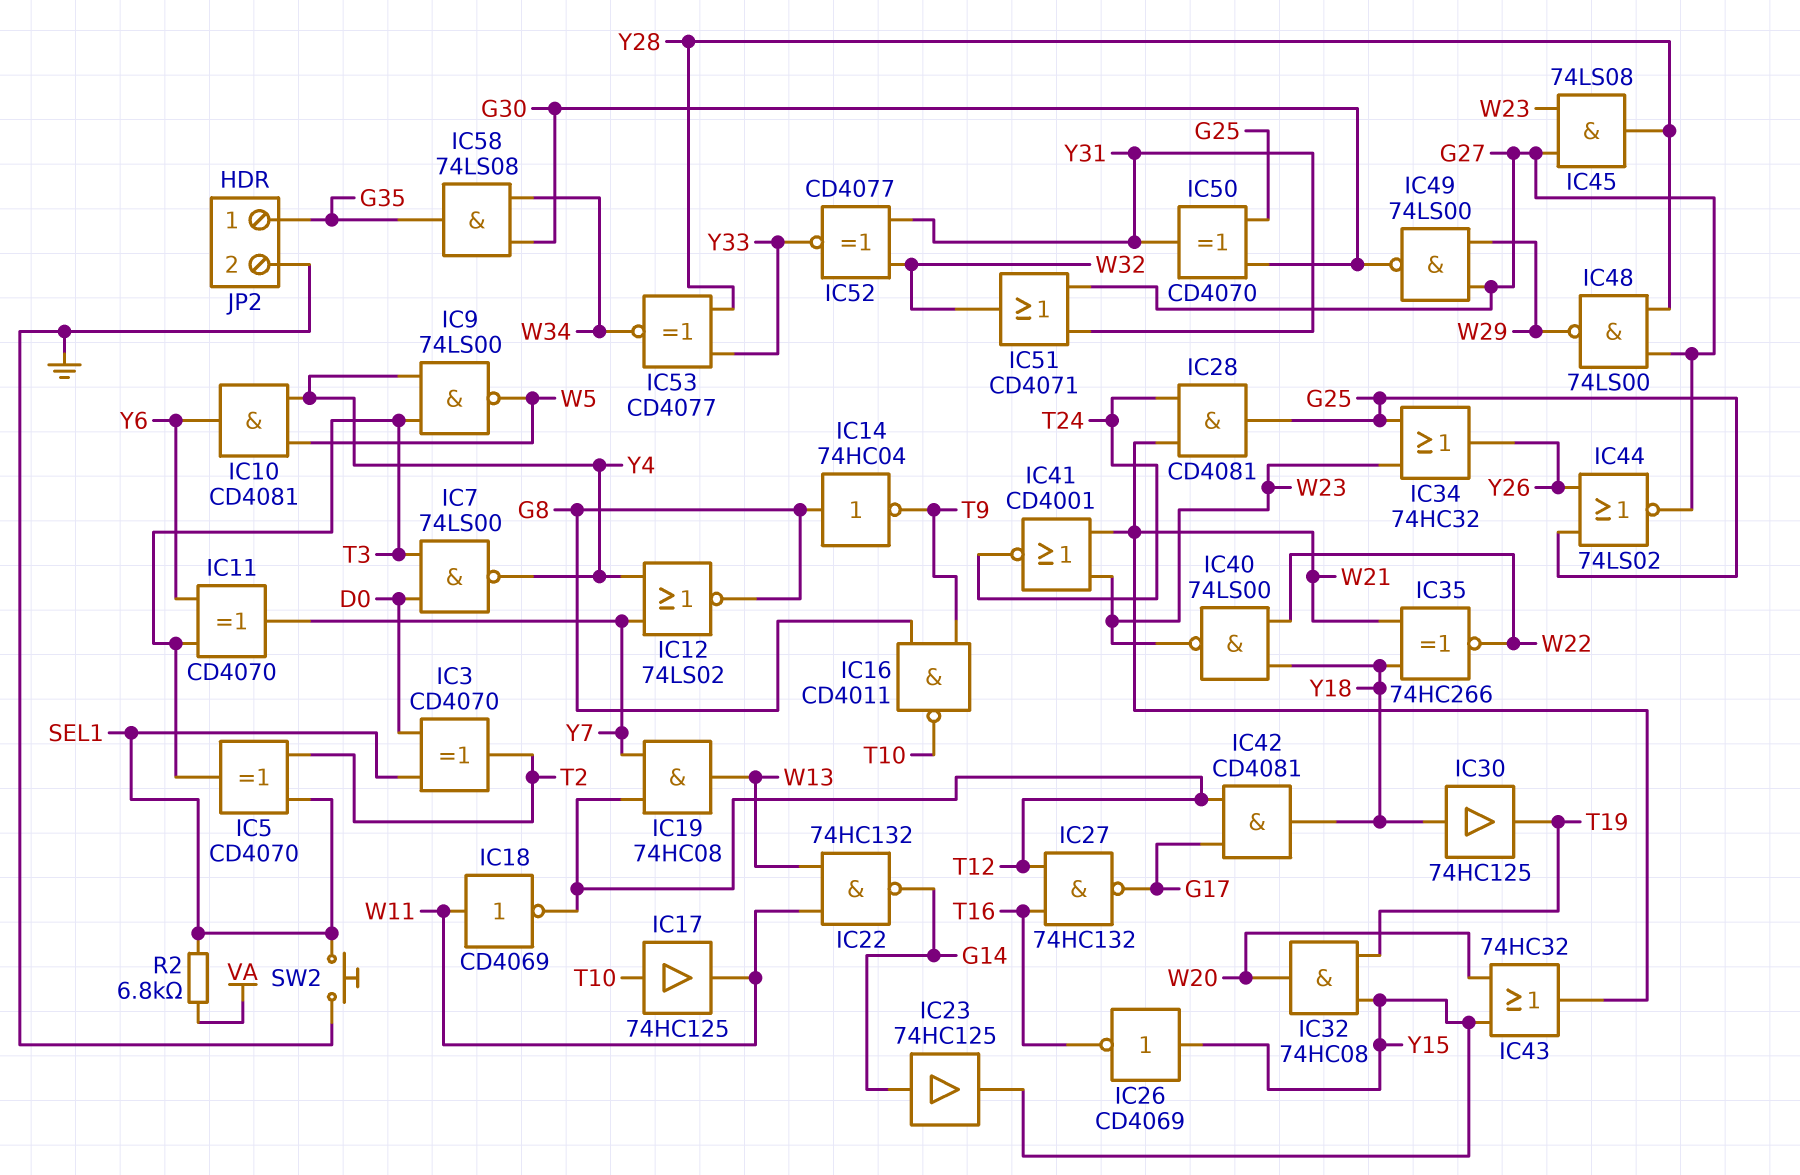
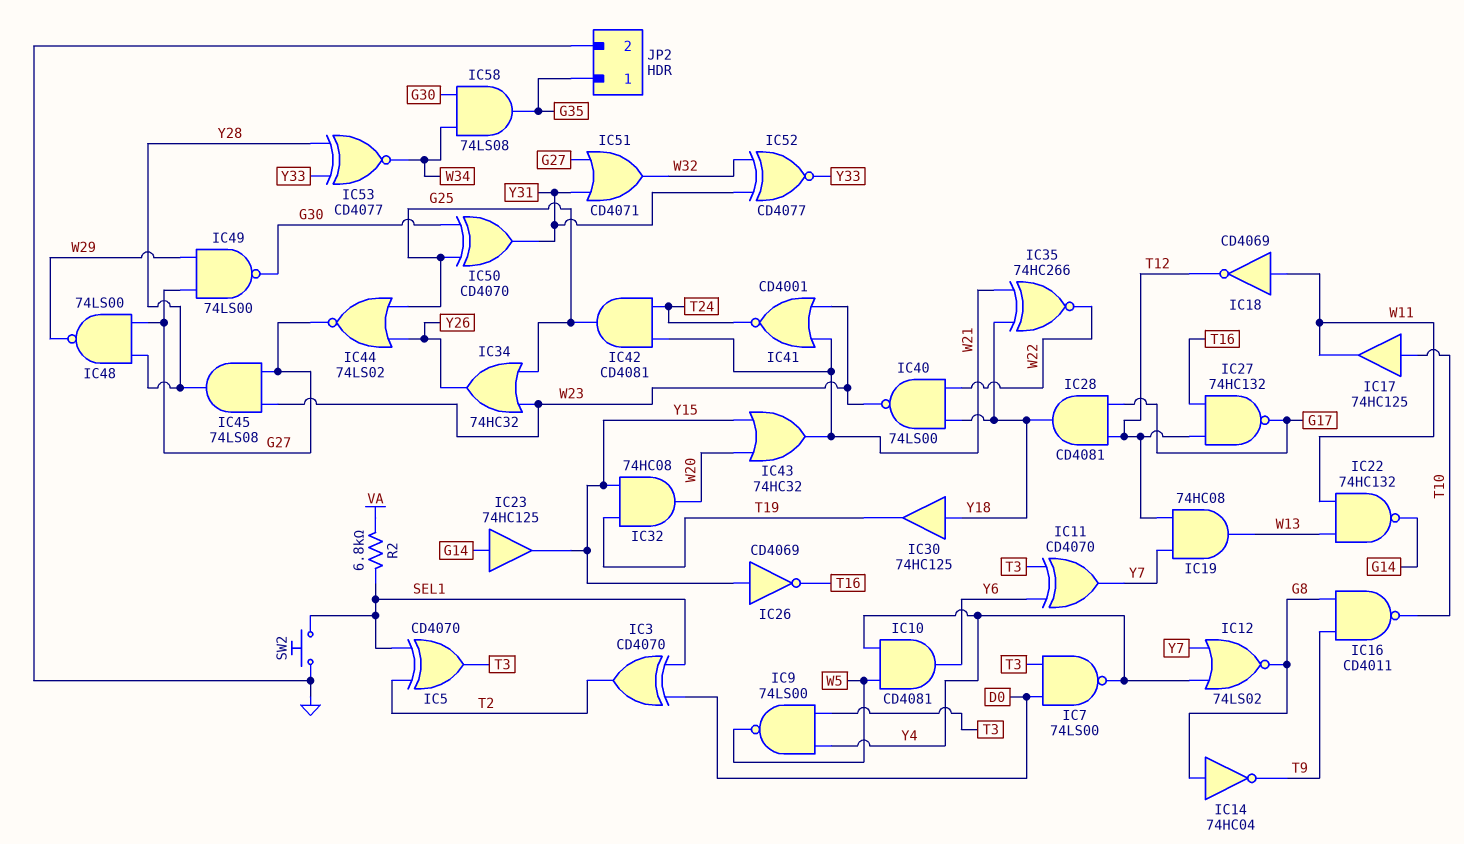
IC28: AND CD4081 (in T24, in W21, out G25) -> AND CD4081 (in G17, in T12, out Y18)
IC42: AND CD4081 (in G17, in T12, out Y18) -> AND CD4081 (in T24, in W21, out G25)

